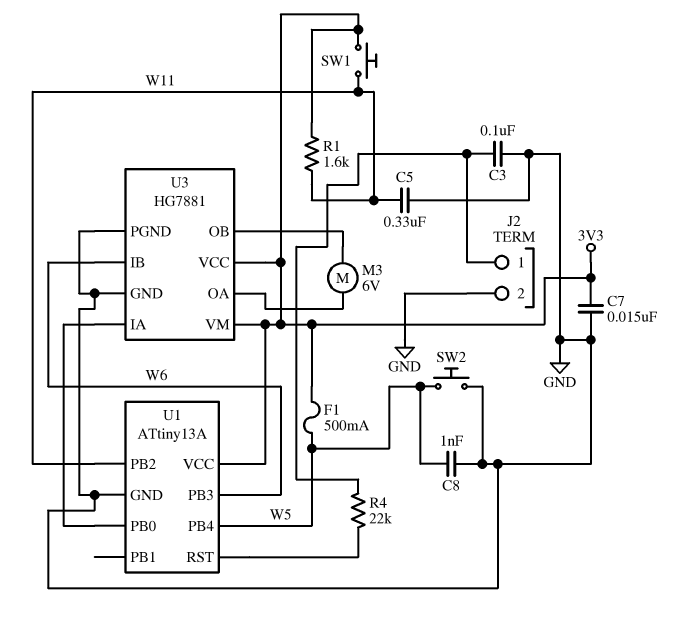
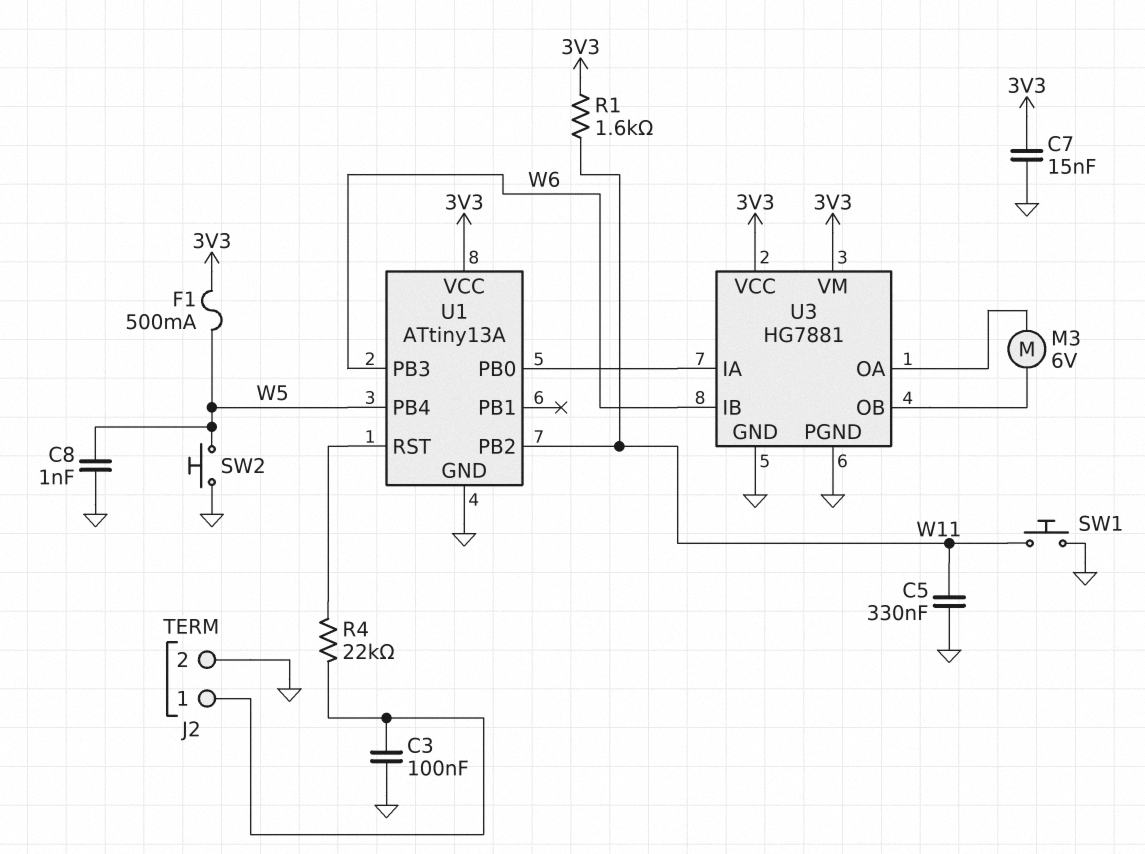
SW1: button (3V3, W11) -> button (GND, W11)

